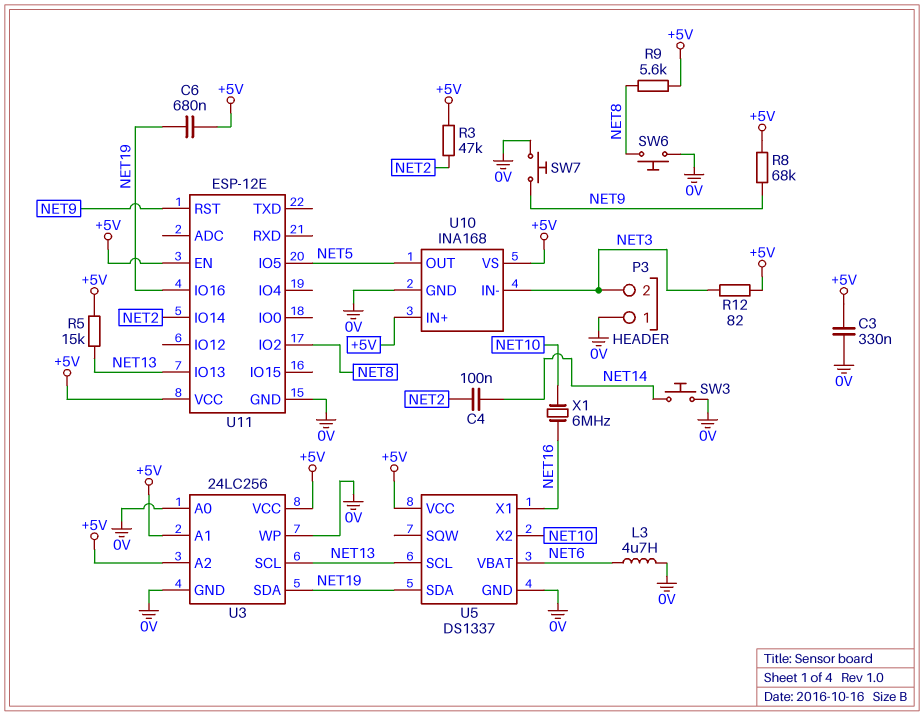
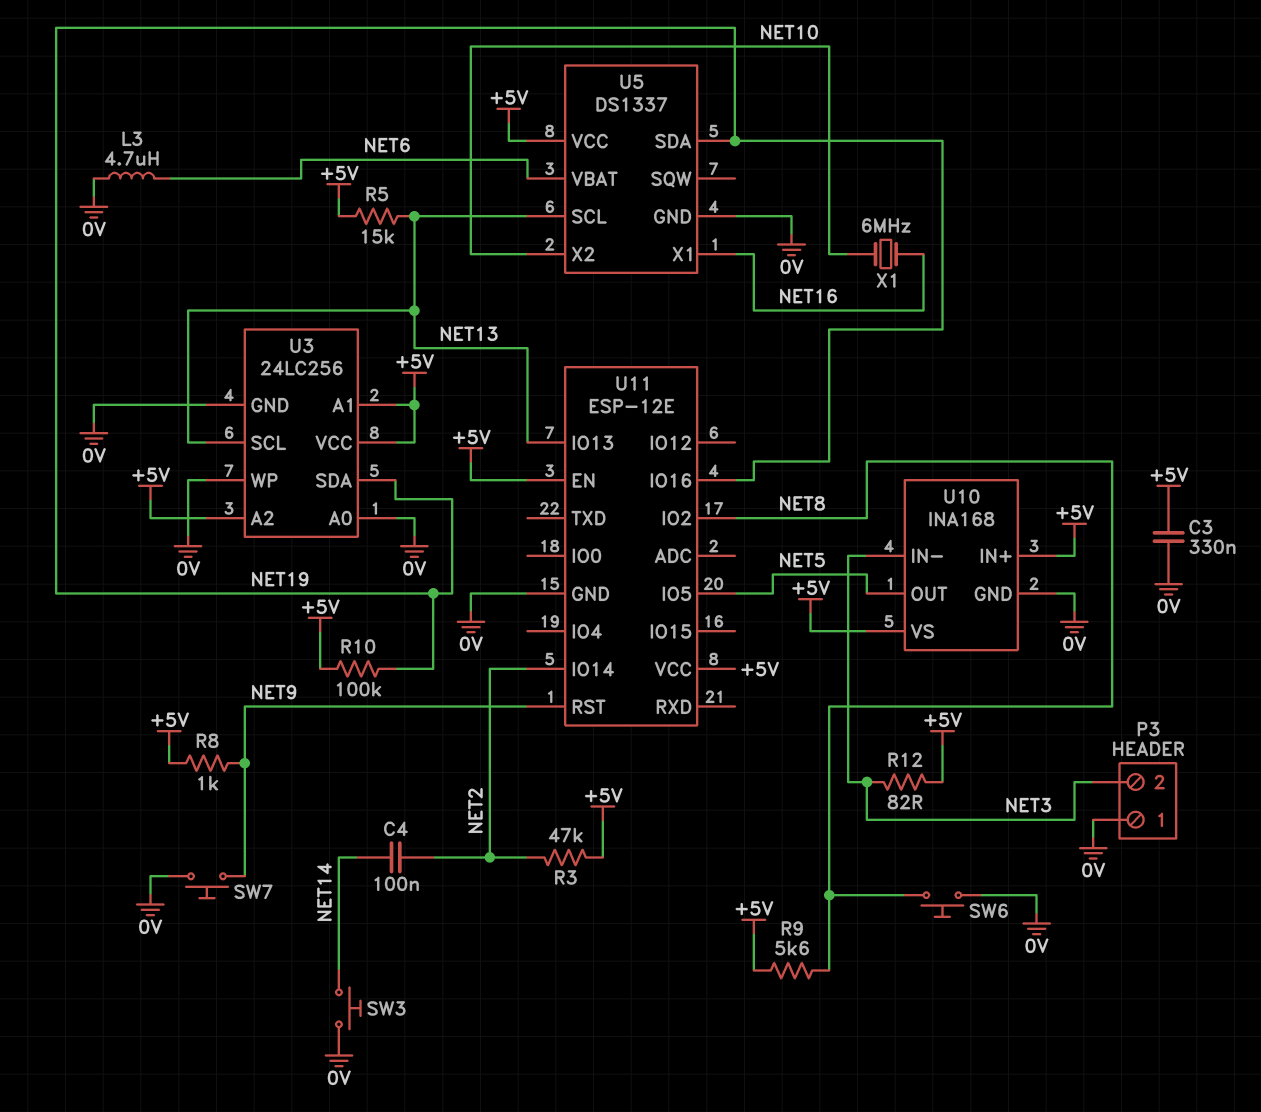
C6: 680nF (+5V, NET19) -> none
R8: 68k (+5V, NET9) -> 1k (+5V, NET9)
R10: none -> 100k (+5V, NET19)

